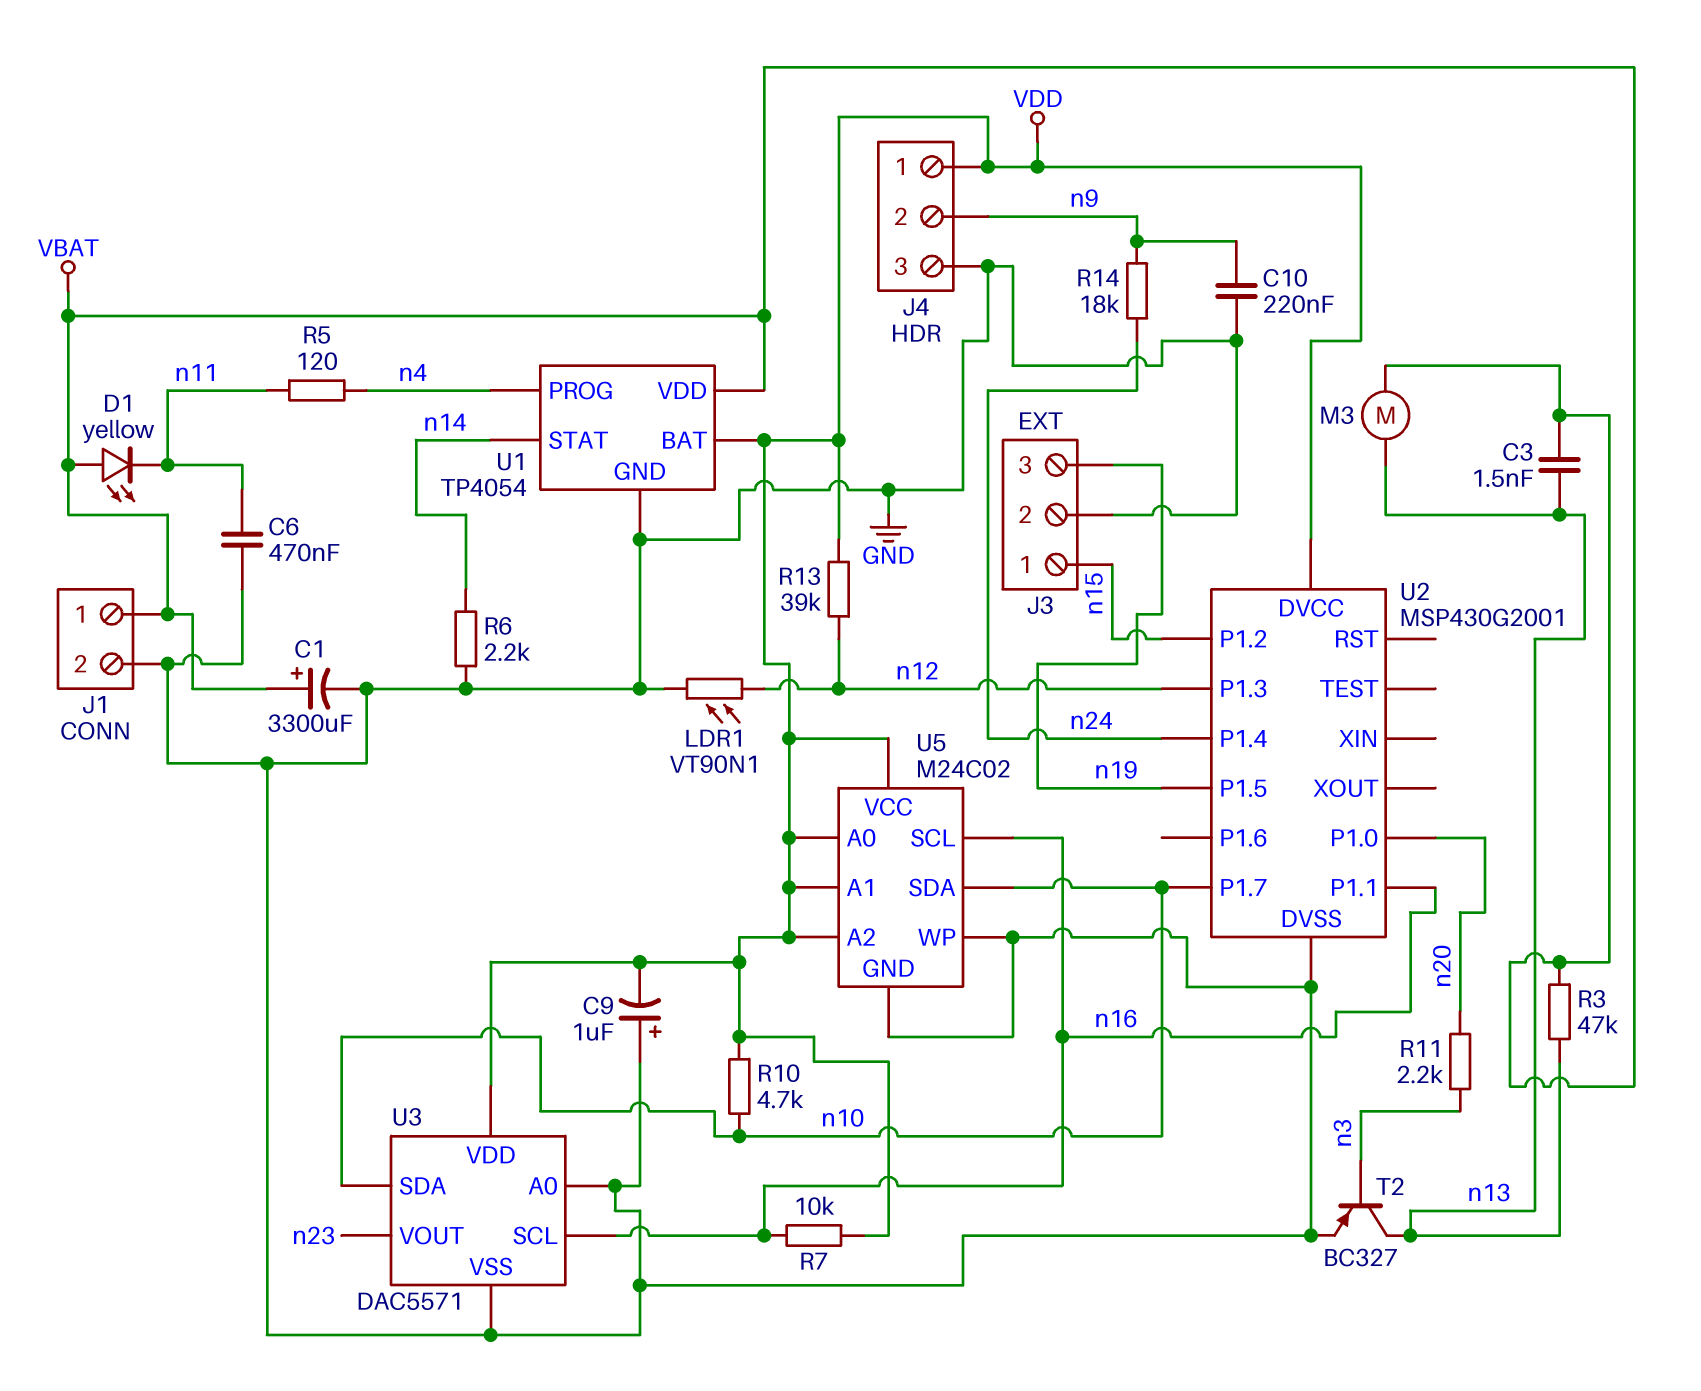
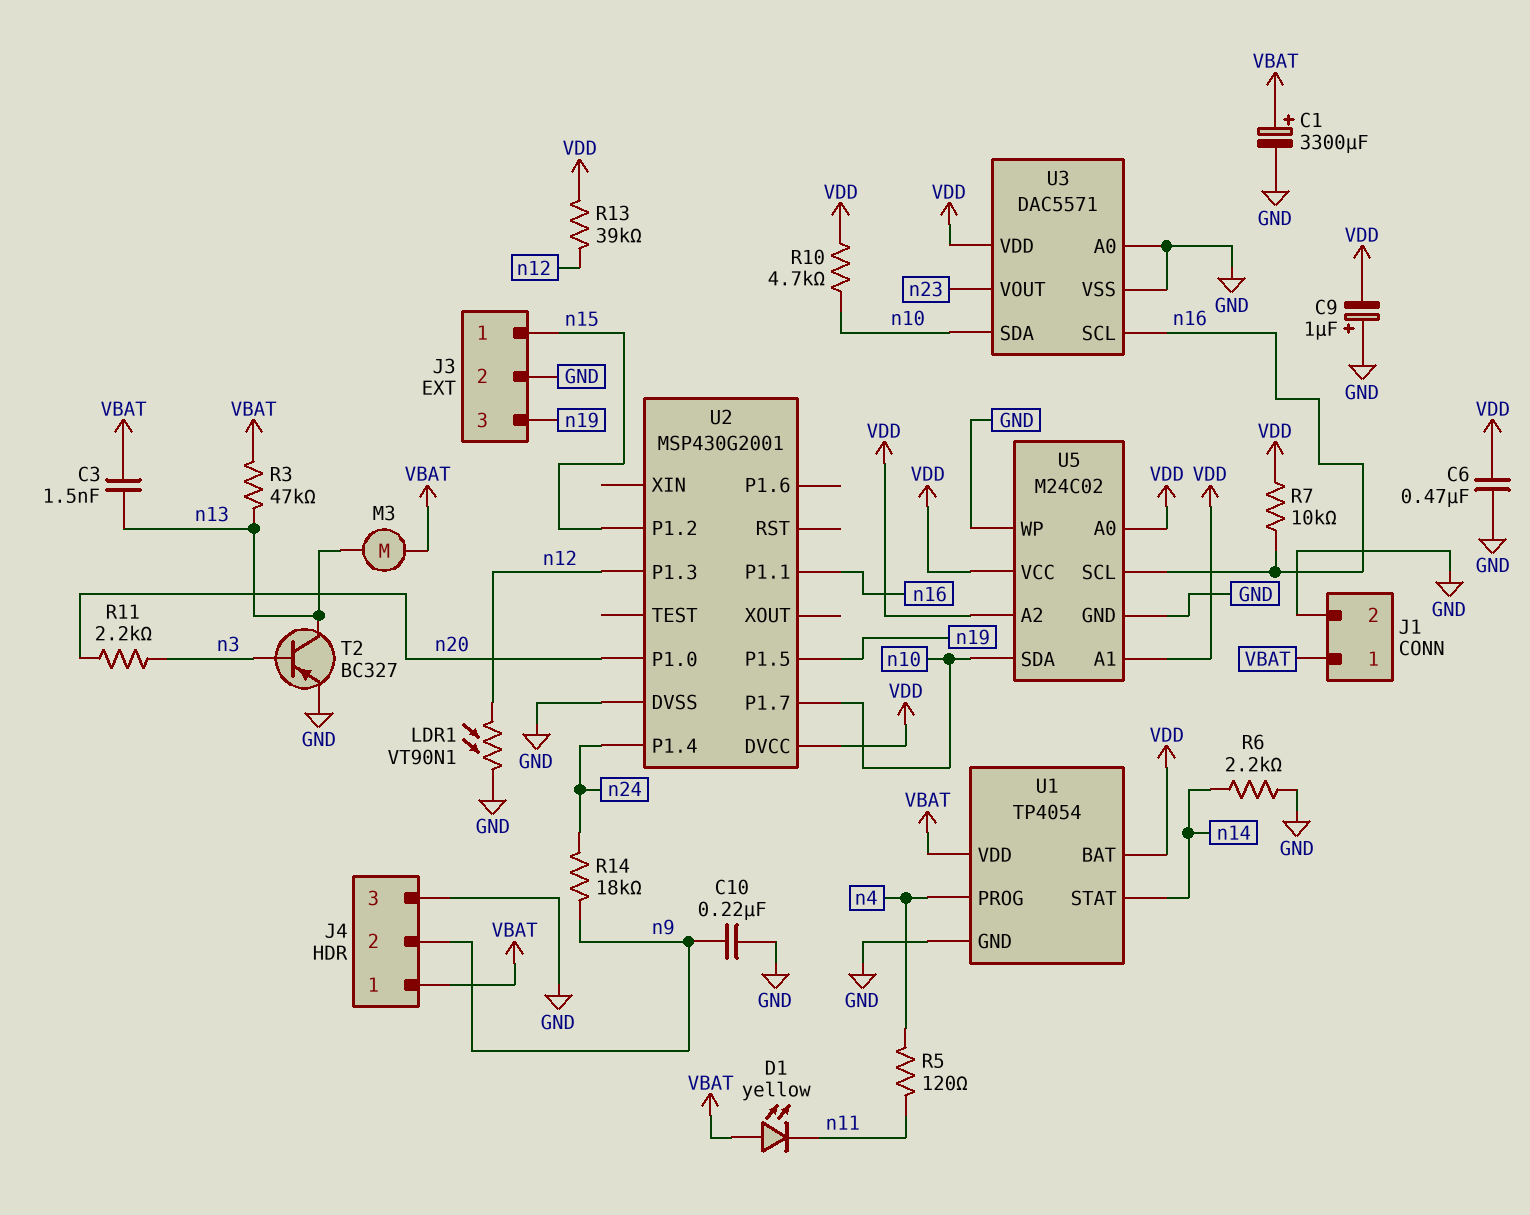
C6: 470nF (GND, n11) -> 470nF (GND, VDD)
J4 pin 1: VDD -> VBAT

